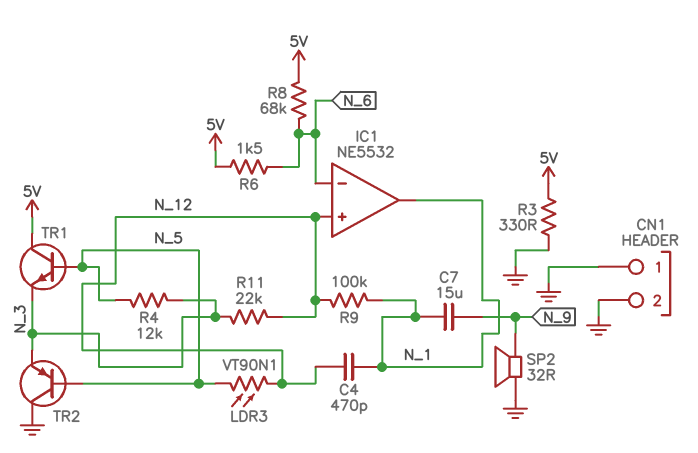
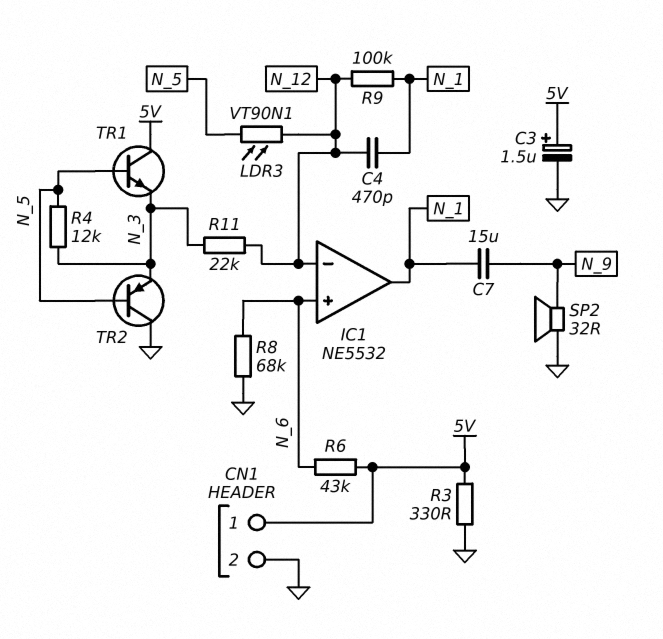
C3: none -> 1.5uF (plus 5V, minus GND)
CN1 pin 1: GND -> 5V
IC1 pin in+: N_12 -> N_6
IC1 pin in-: N_6 -> N_12
R6: 1.5k (5V, N_6) -> 43k (5V, N_6)
R8: 68k (5V, N_6) -> 68k (GND, N_6)

